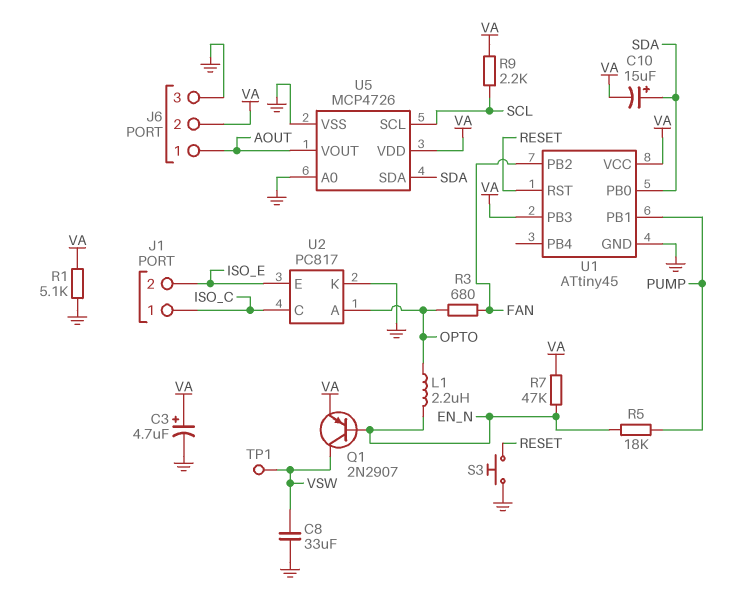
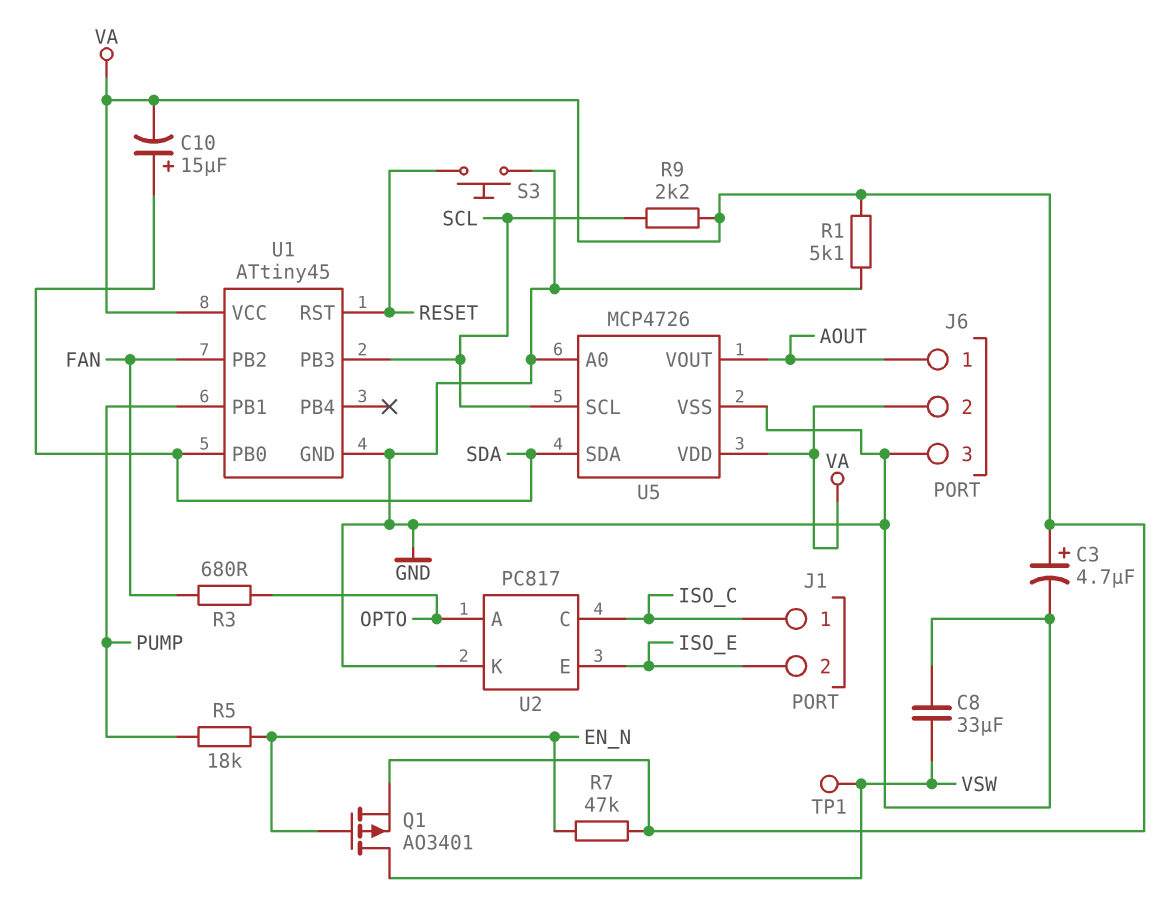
L1: 2.2uH (EN_N, OPTO) -> none
Q1: PNP 2N2907 (B EN_N, C VSW, E VA) -> PMOS AO3401 (G EN_N, D VSW, S VA)
U1 pin PB3: VA -> SCL

